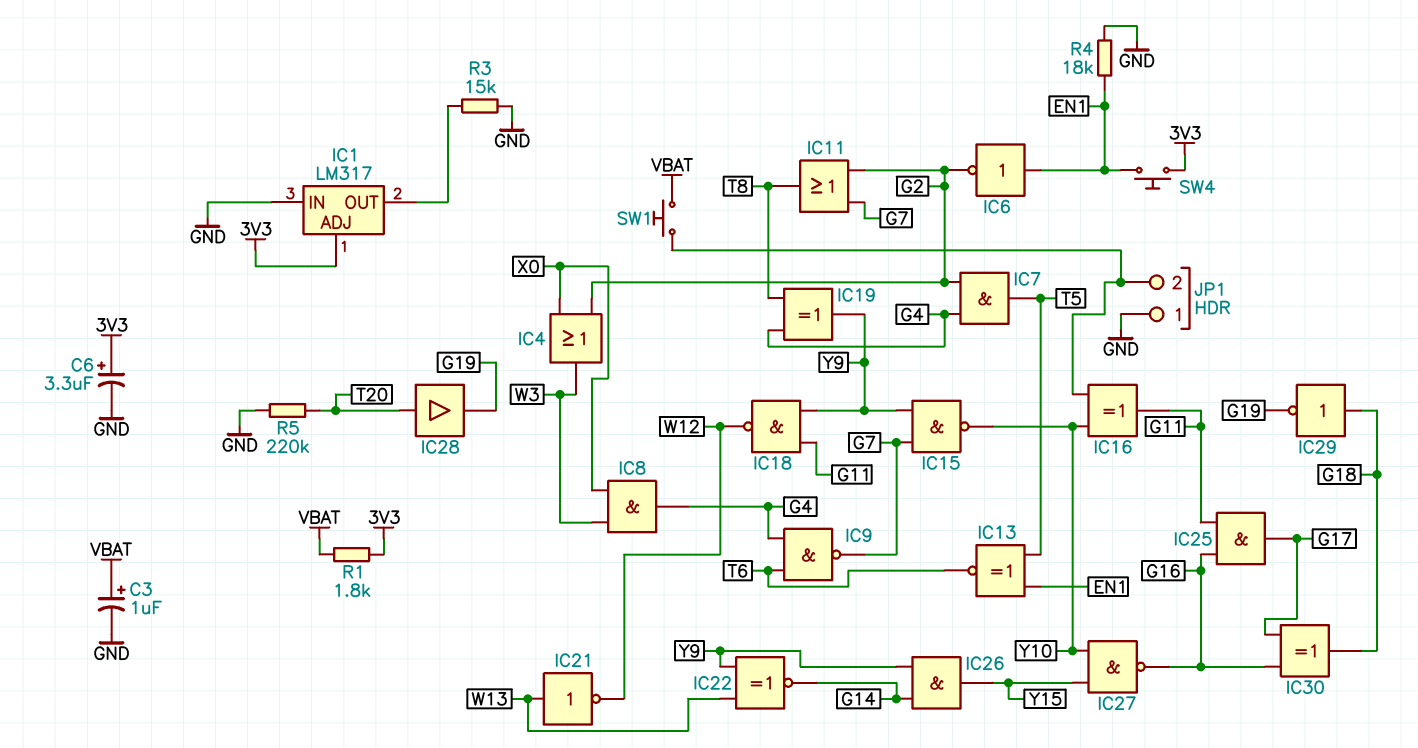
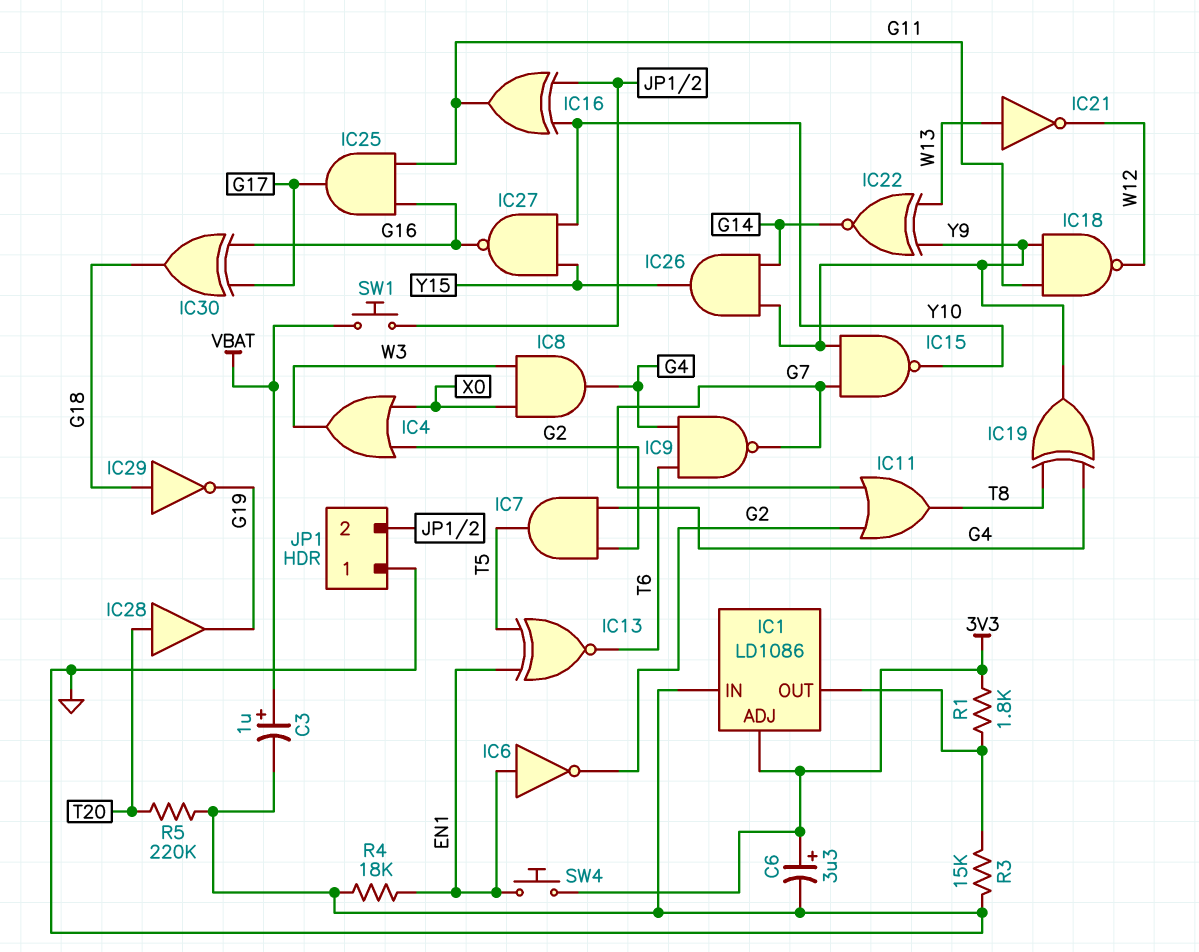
IC1: LM317 -> LD1086
R1: 1.8k (3V3, VBAT) -> 1.8k (3V3, IC1/OUT)

